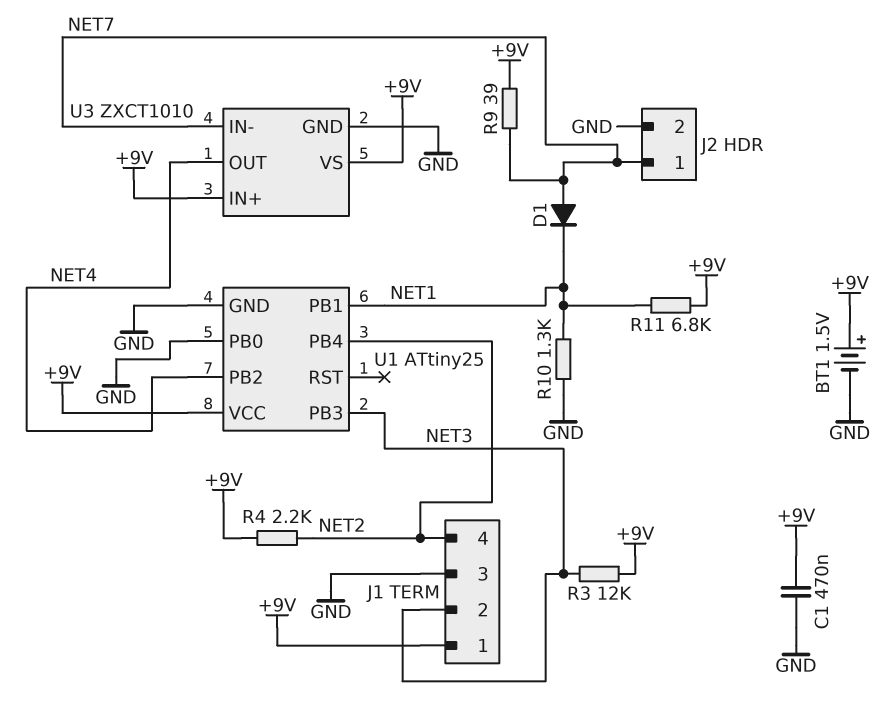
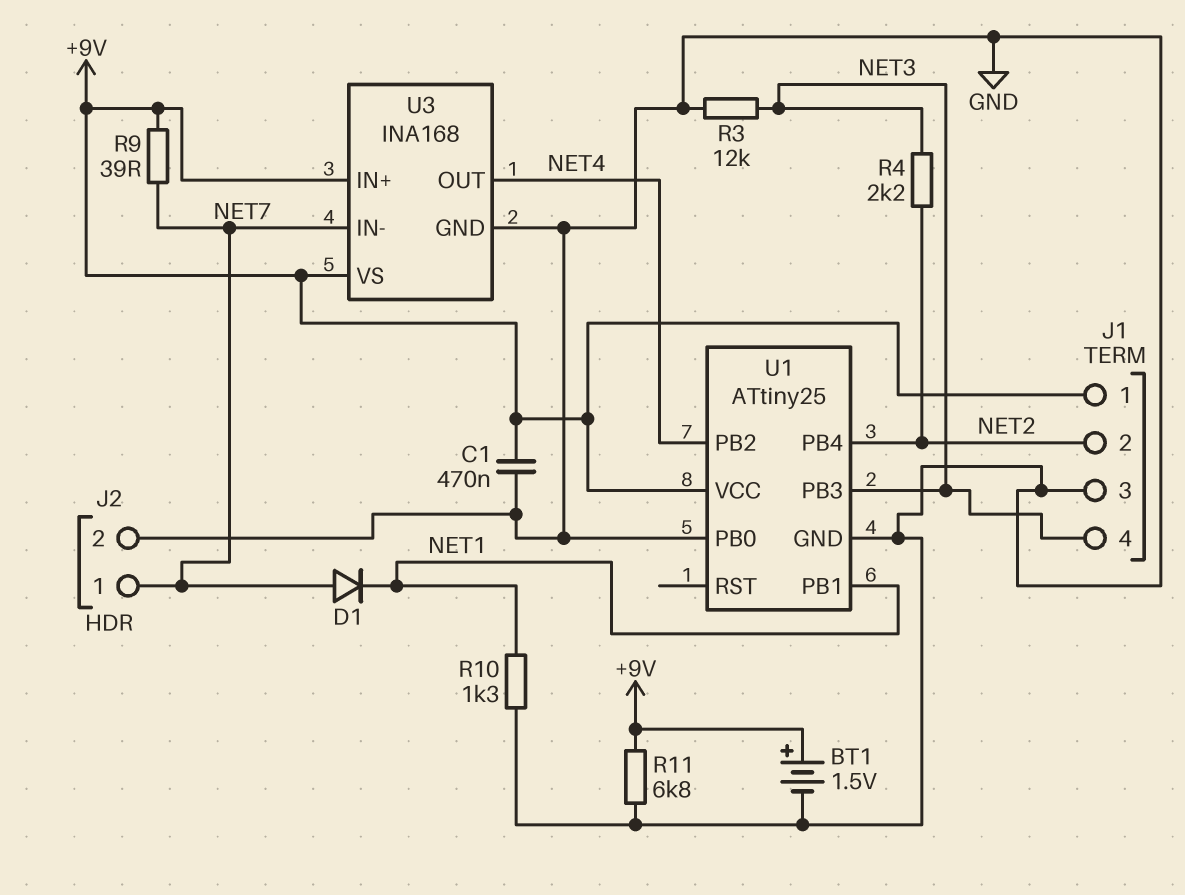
J1 pin 2: NET3 -> NET2
J1 pin 4: NET2 -> NET3
R3: 12k (+9V, NET3) -> 12k (GND, NET3)
R4: 2.2k (+9V, NET2) -> 2.2k (NET2, NET3)
R11: 6.8k (+9V, NET1) -> 6.8k (+9V, GND)
U3: ZXCT1010 -> INA168

